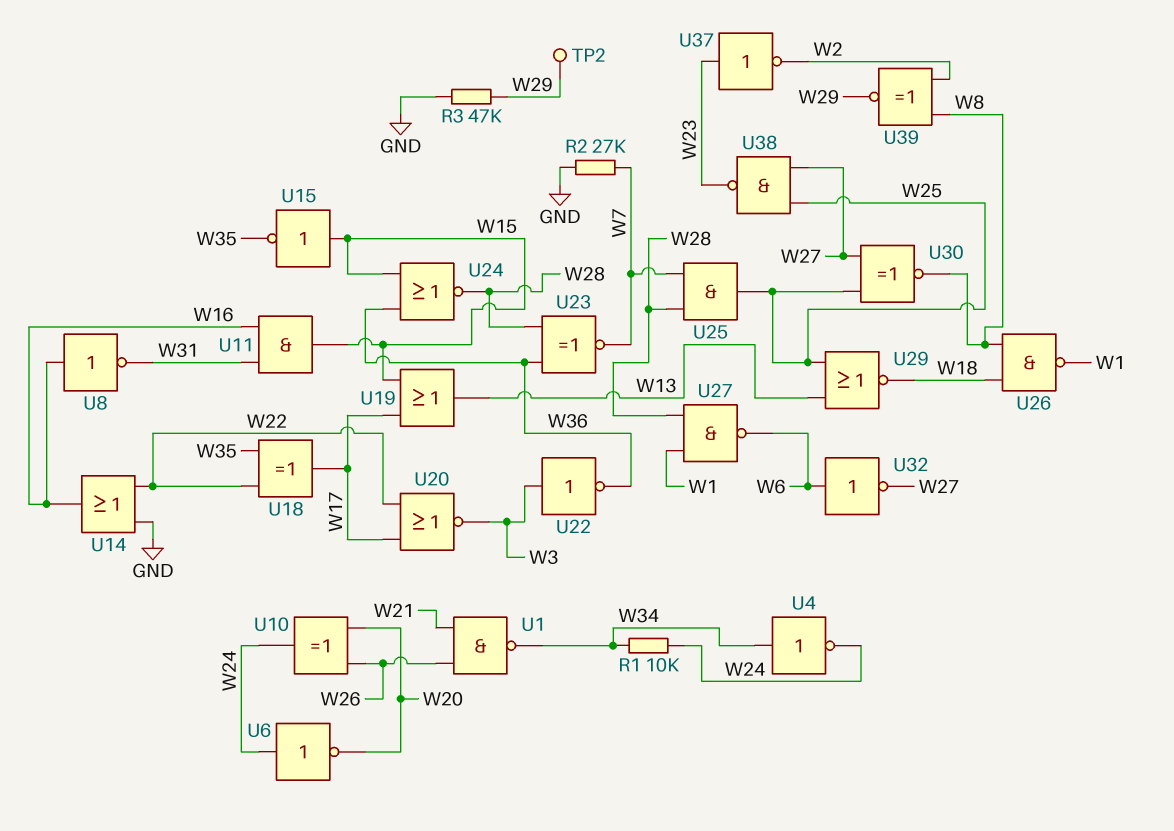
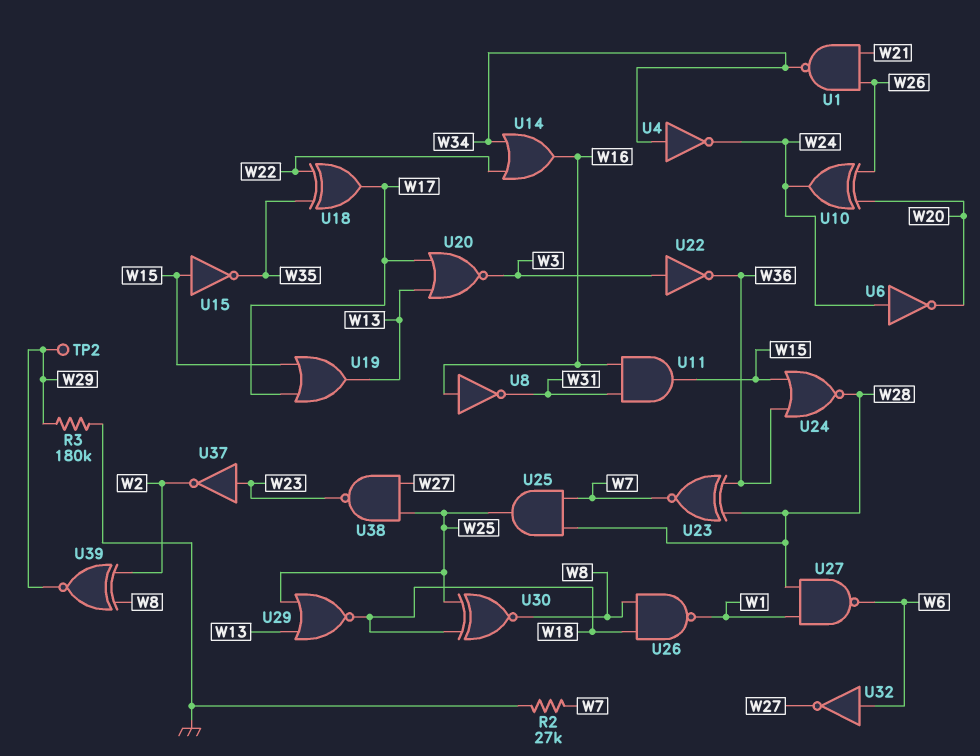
R1: 10k (W24, W34) -> none
R3: 47k (GND, W29) -> 180k (GND, W29)
U14: OR (in GND, in W22, out W16) -> OR (in W22, in W34, out W16)
U20: NOR (in W17, in W22, out W3) -> NOR (in W13, in W17, out W3)
U30: XNOR (in W25, in W27, out W8) -> XNOR (in W18, in W25, out W8)

